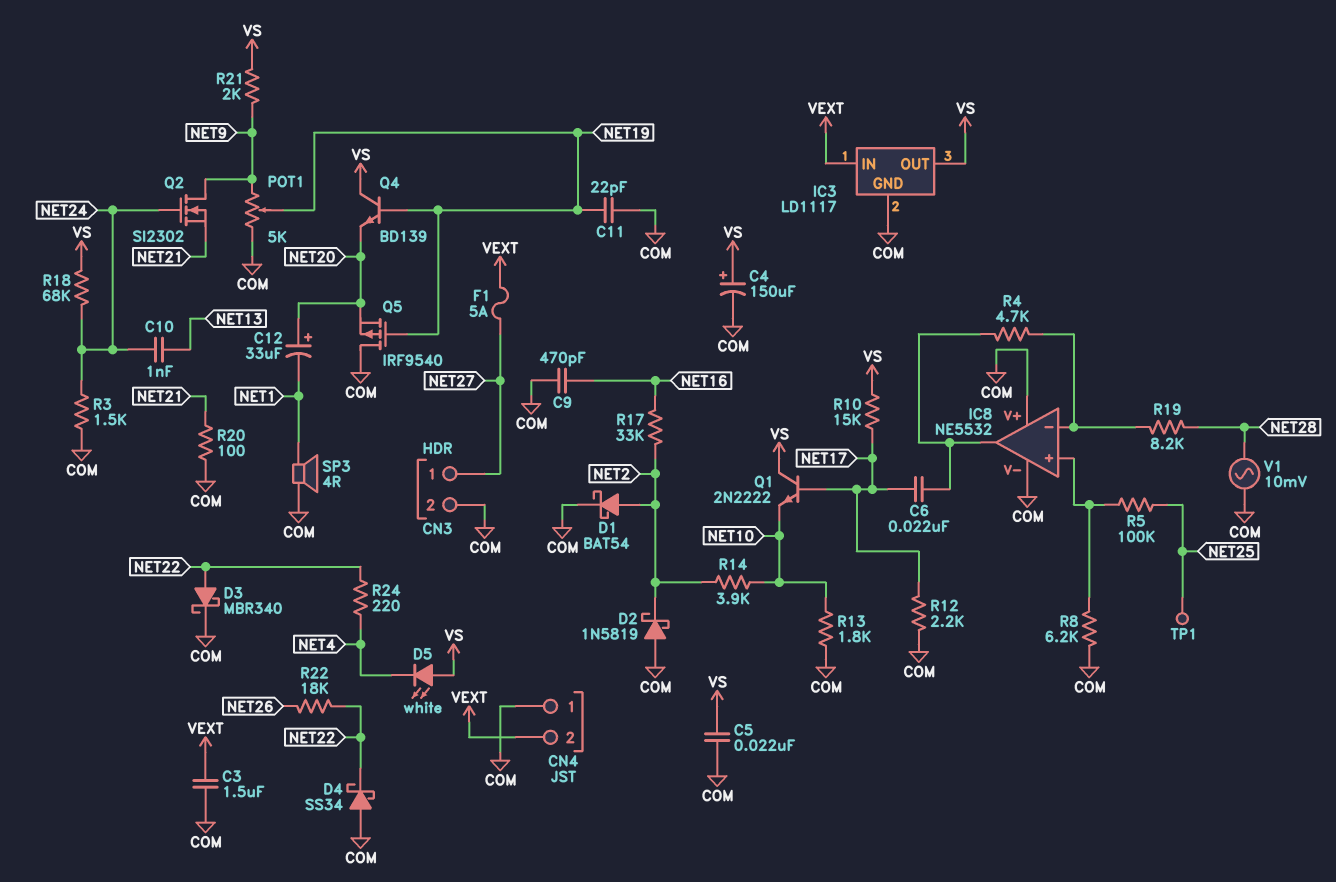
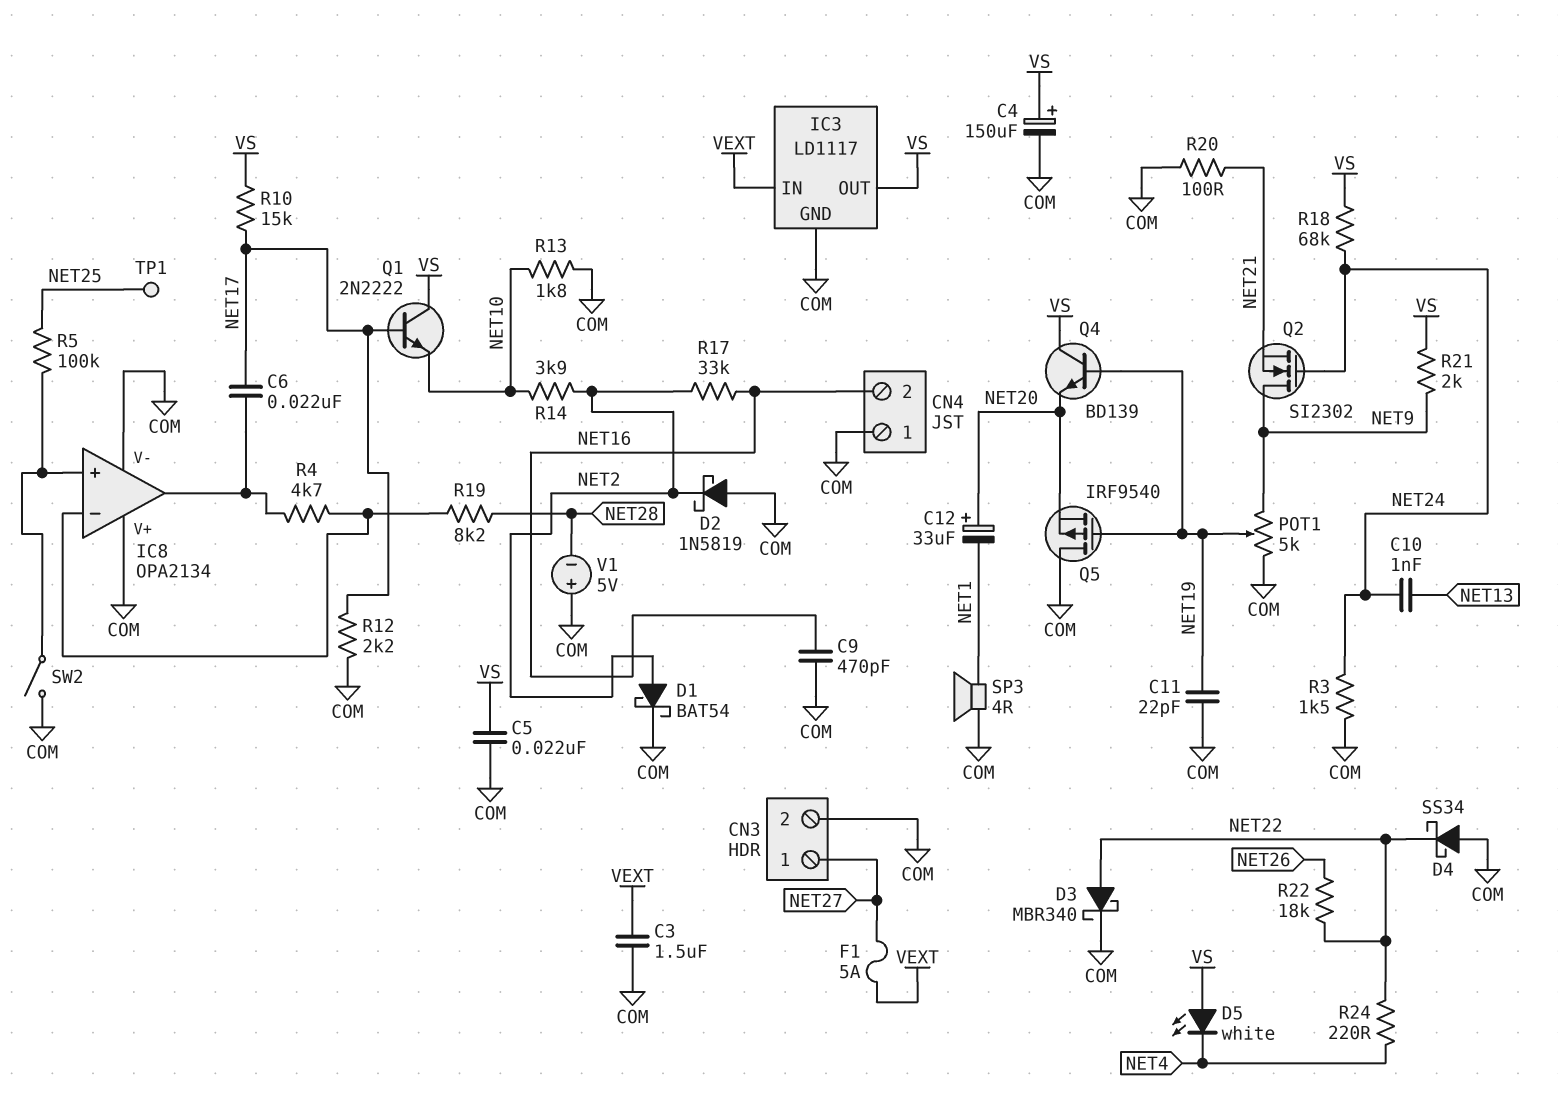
CN4 pin 2: VEXT -> NET16
IC8: NE5532 -> OPA2134
R8: 6.2k (COM, IC8/in+) -> none
SW2: none -> switch (COM, IC8/in+)
V1: AC 10mV (COM, NET28) -> 5V (plus COM, minus NET28)

